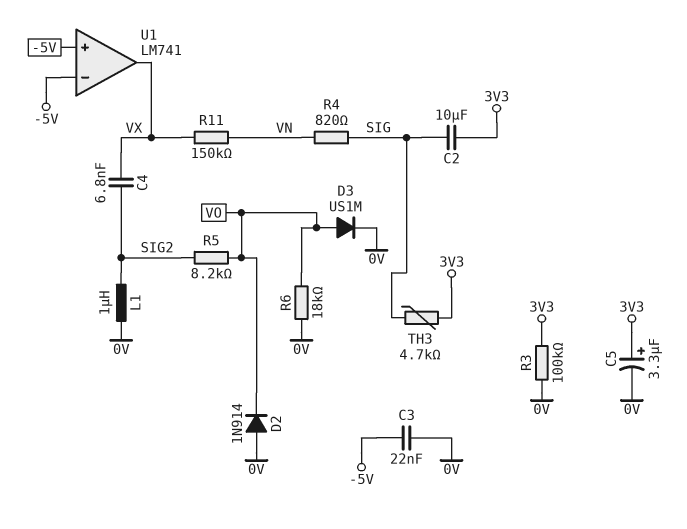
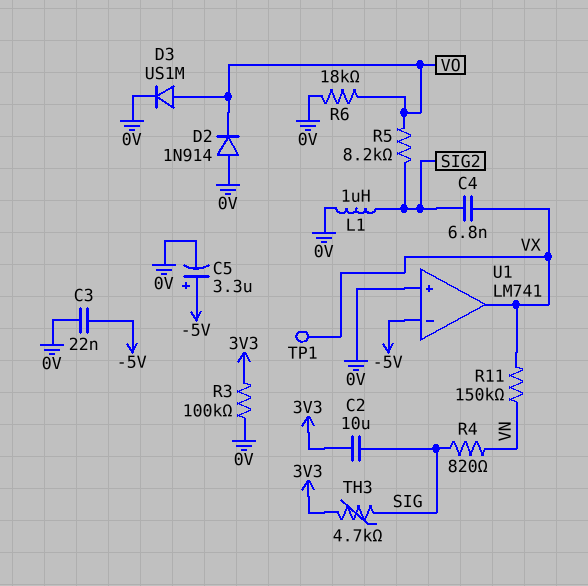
C5: 3.3uF (plus 3V3, minus 0V) -> 3.3uF (plus -5V, minus 0V)
TP1: none -> test point (VX)
U1 pin in+: -5V -> 0V

